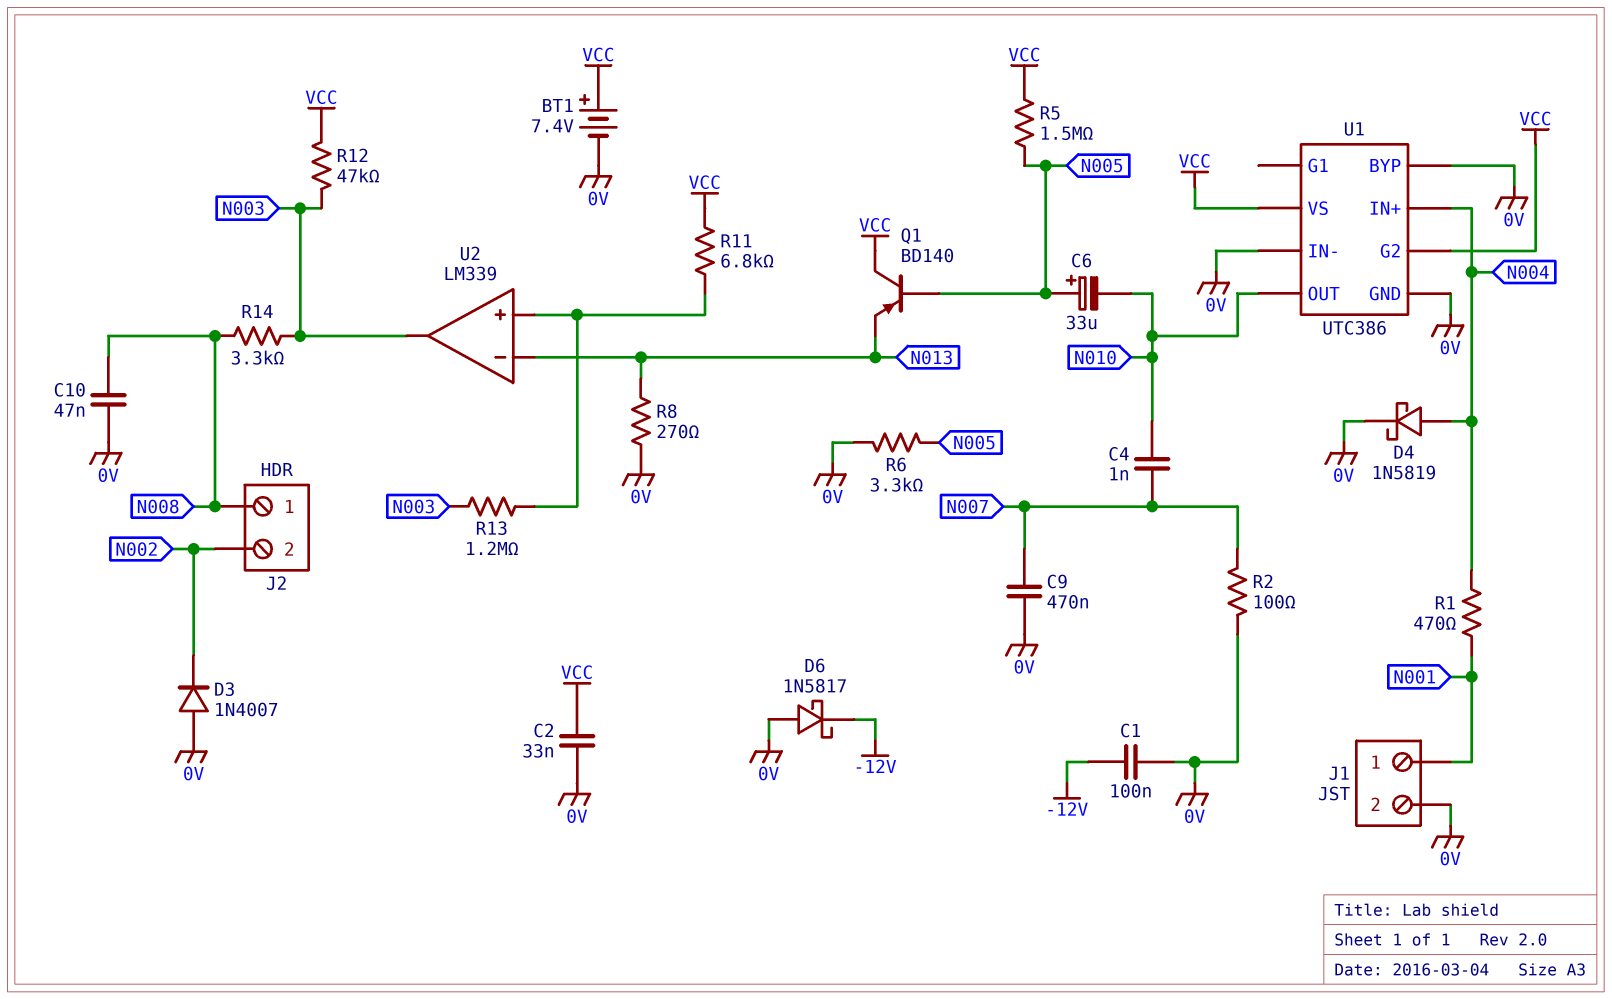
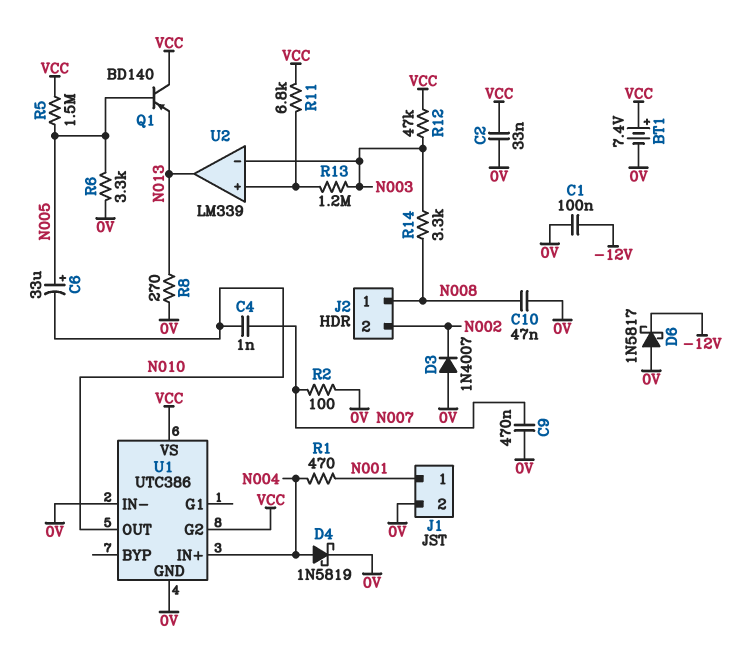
U1 pin BYP: 0V -> none
U2 pin in-: N013 -> N003
U2 pin out: N003 -> N013

